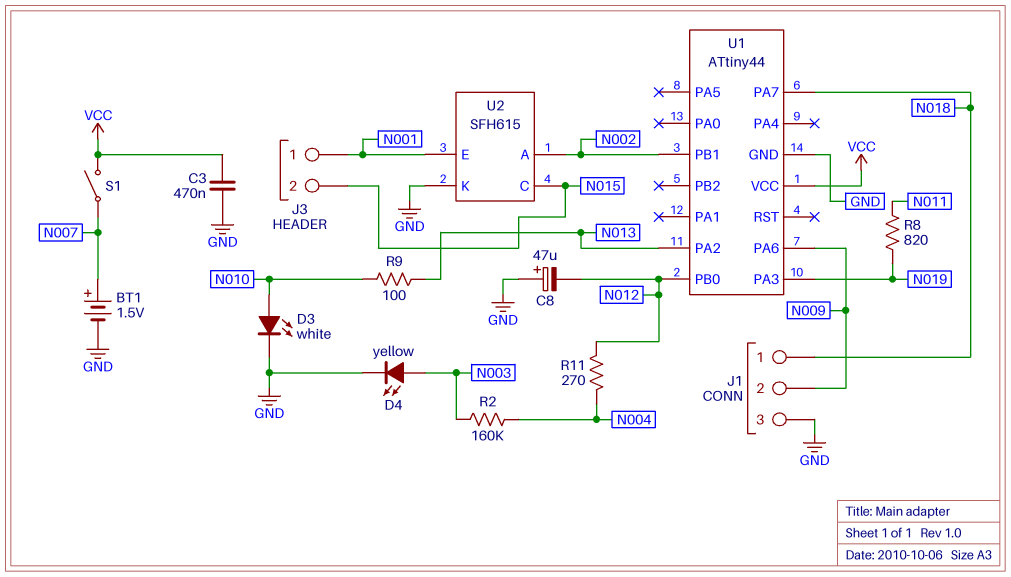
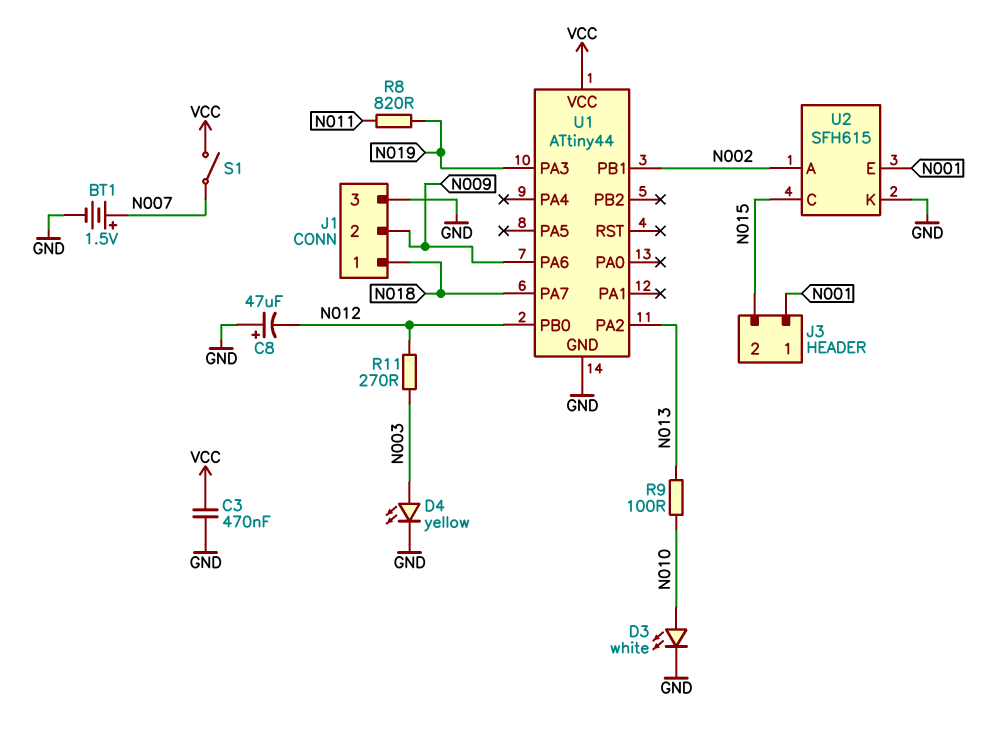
R2: 160k (N003, N004) -> none
R11: 270 (N004, N012) -> 270 (N003, N012)

